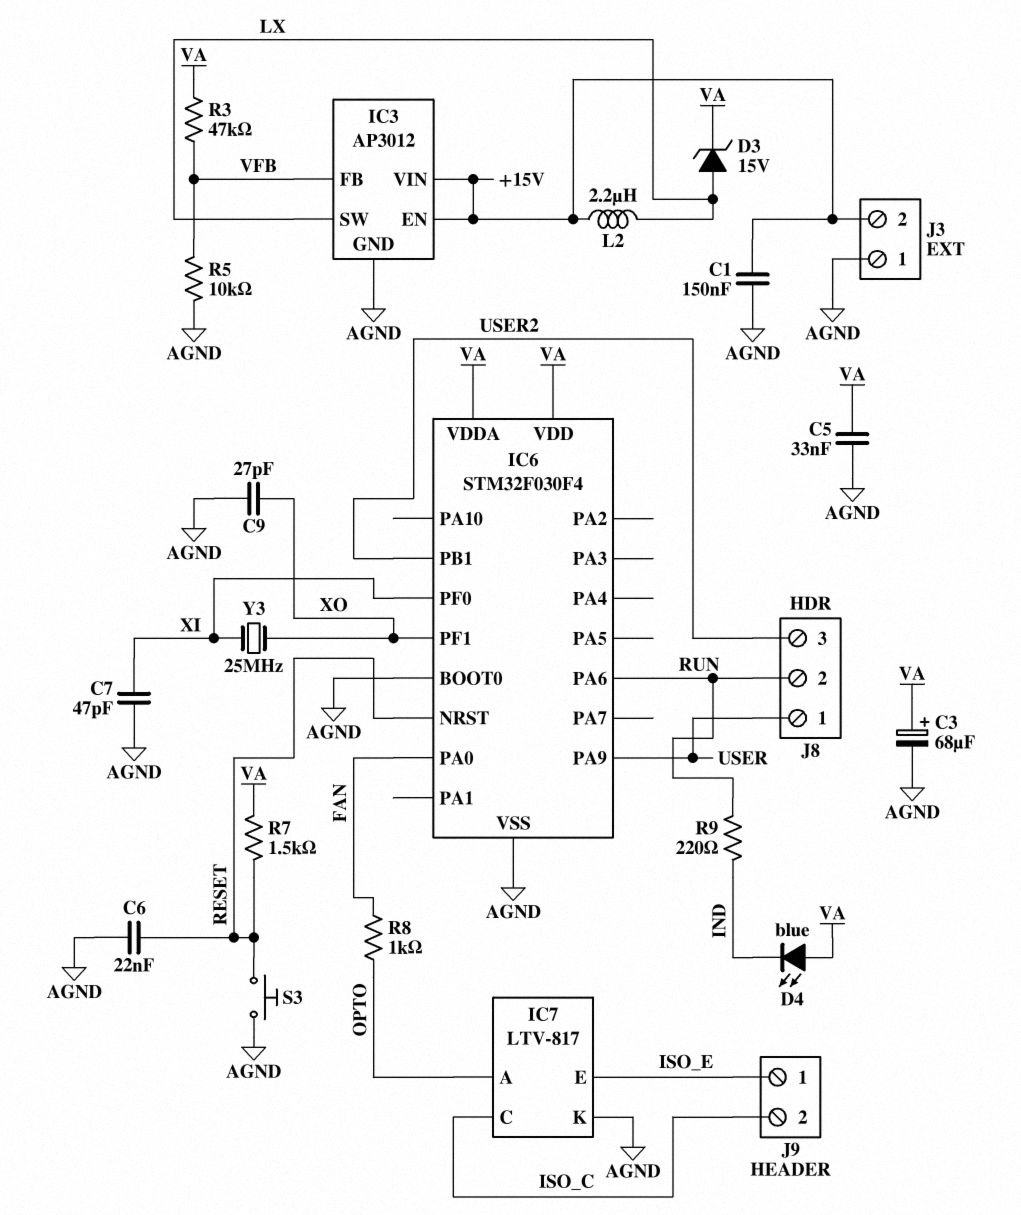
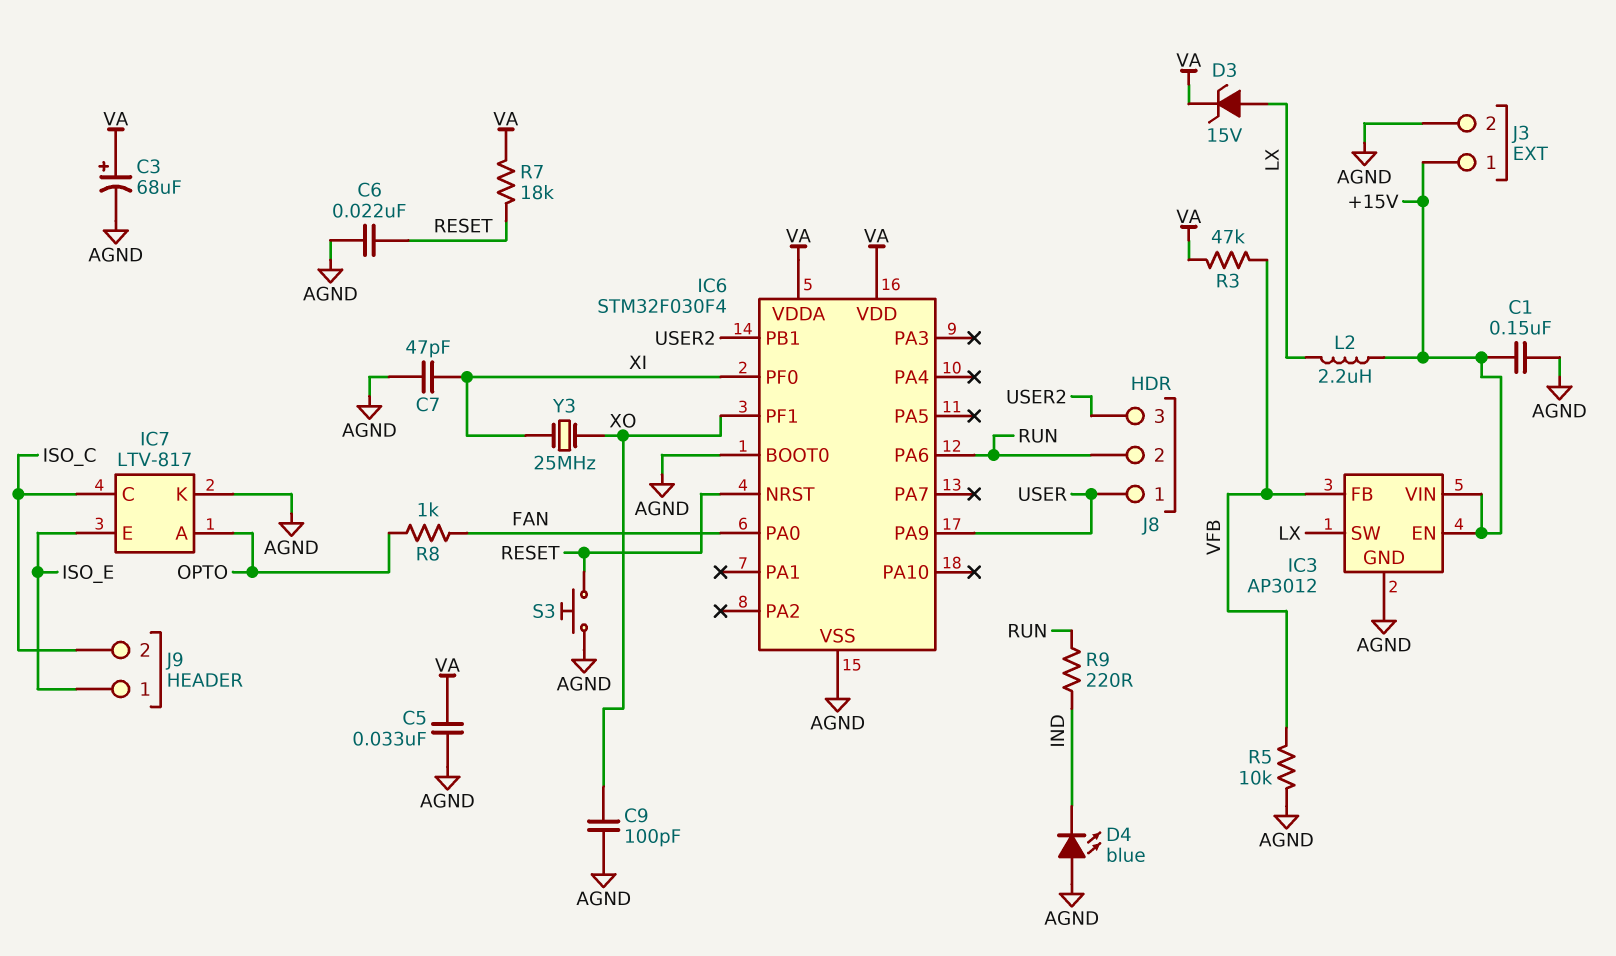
C9: 27pF (AGND, XO) -> 100pF (AGND, XO)
D4: LED blue (A VA, K IND) -> LED blue (A AGND, K IND)
J3 pin 1: AGND -> +15V
J3 pin 2: +15V -> AGND
R7: 1.5k (RESET, VA) -> 18k (RESET, VA)

